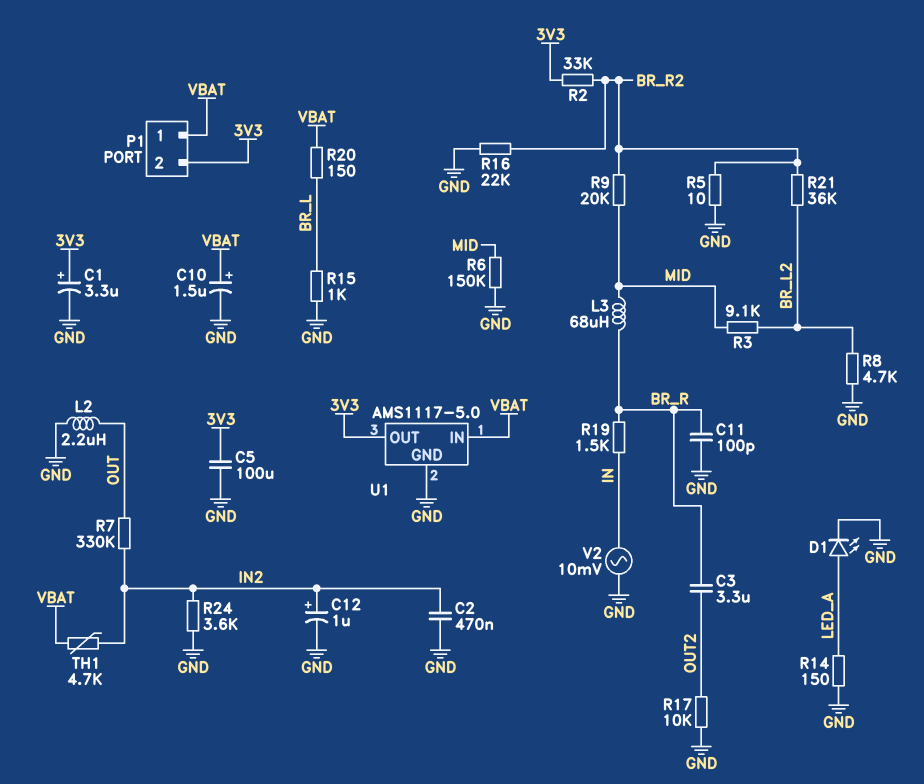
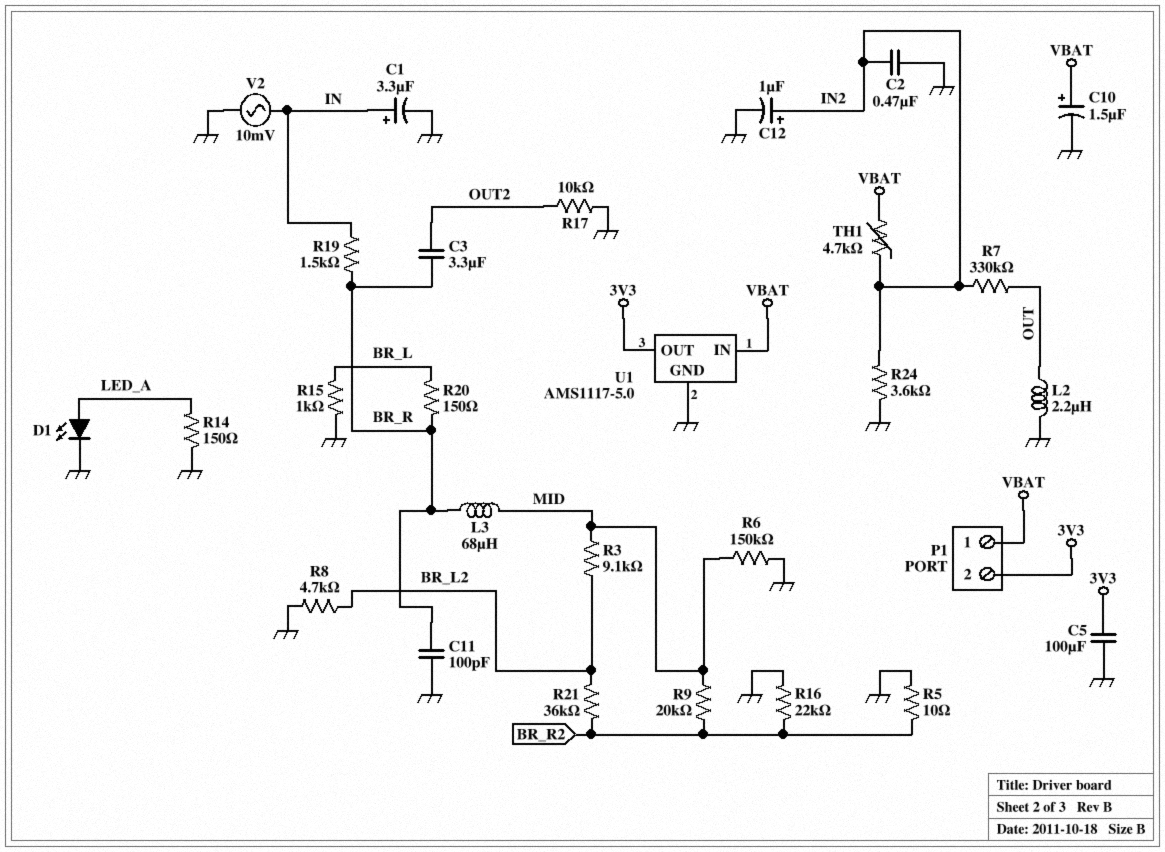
C1: 3.3uF (plus 3V3, minus GND) -> 3.3uF (plus IN, minus GND)
R2: 33k (3V3, BR_R2) -> none
R20: 150 (BR_L, VBAT) -> 150 (BR_L, BR_R)

